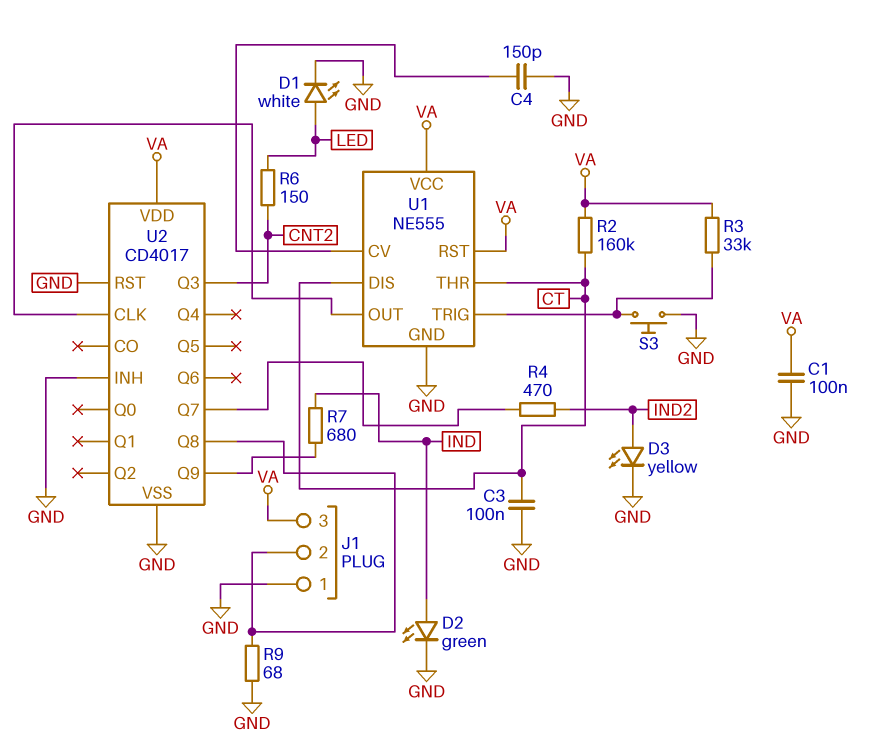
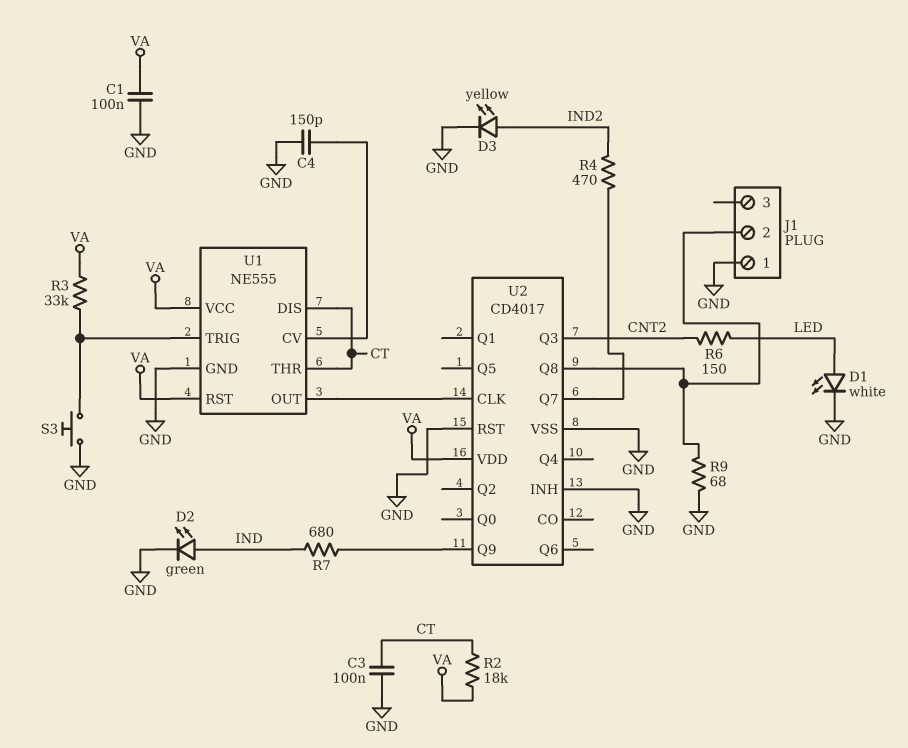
J1 pin 3: VA -> none
R2: 160k (CT, VA) -> 18k (CT, VA)

